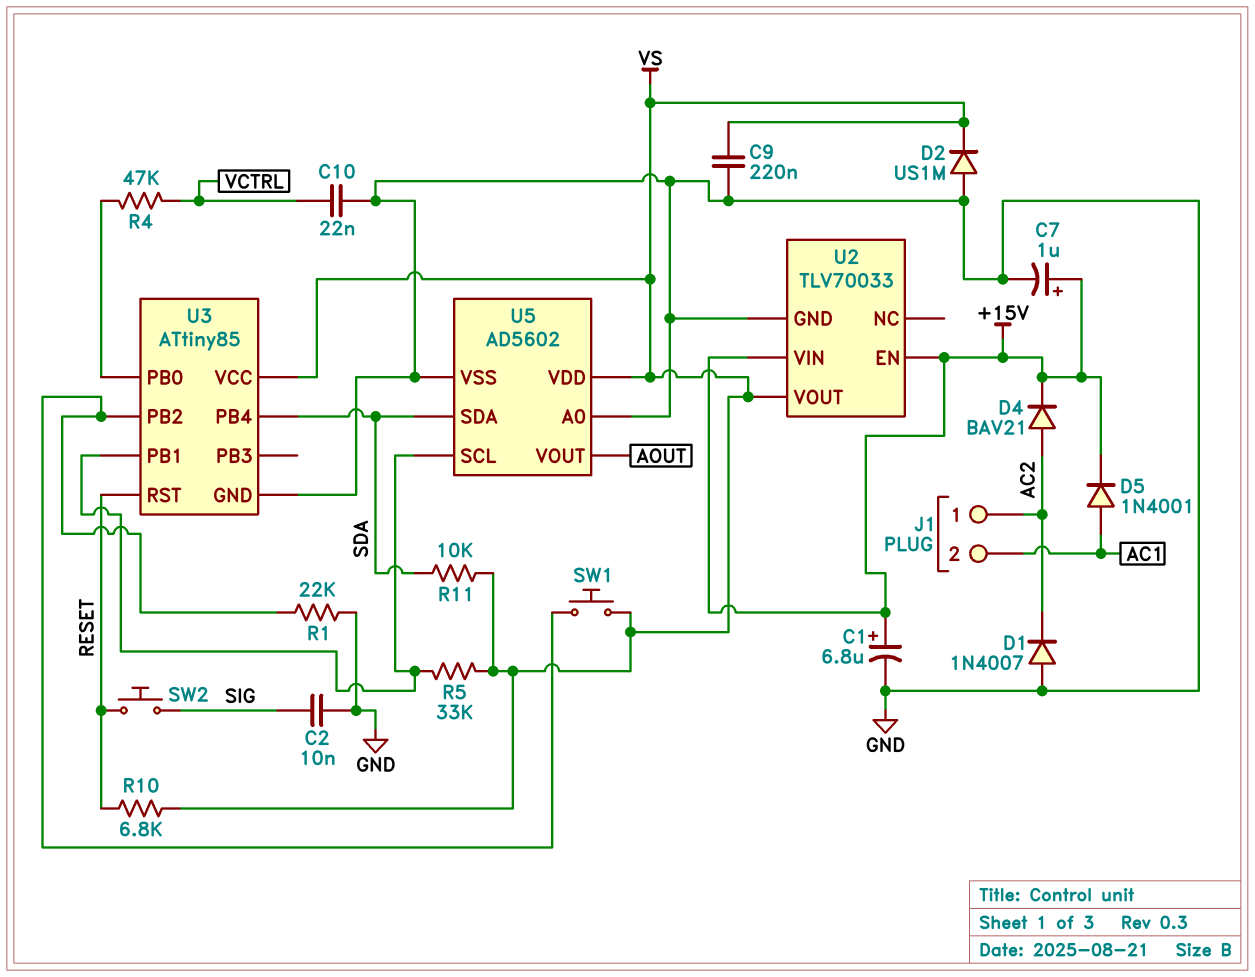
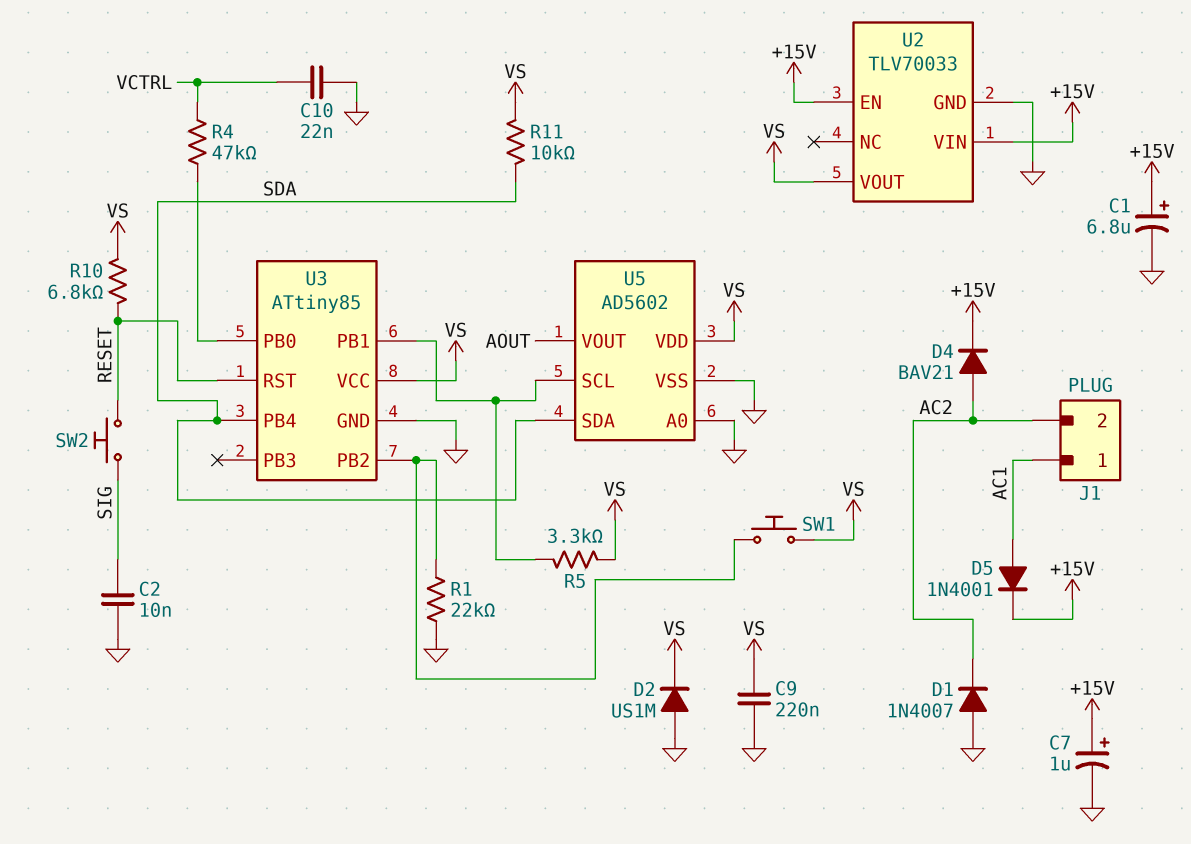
J1 pin 1: AC2 -> AC1
J1 pin 2: AC1 -> AC2
R5: 33k (U3/PB1, VS) -> 3.3k (U3/PB1, VS)

